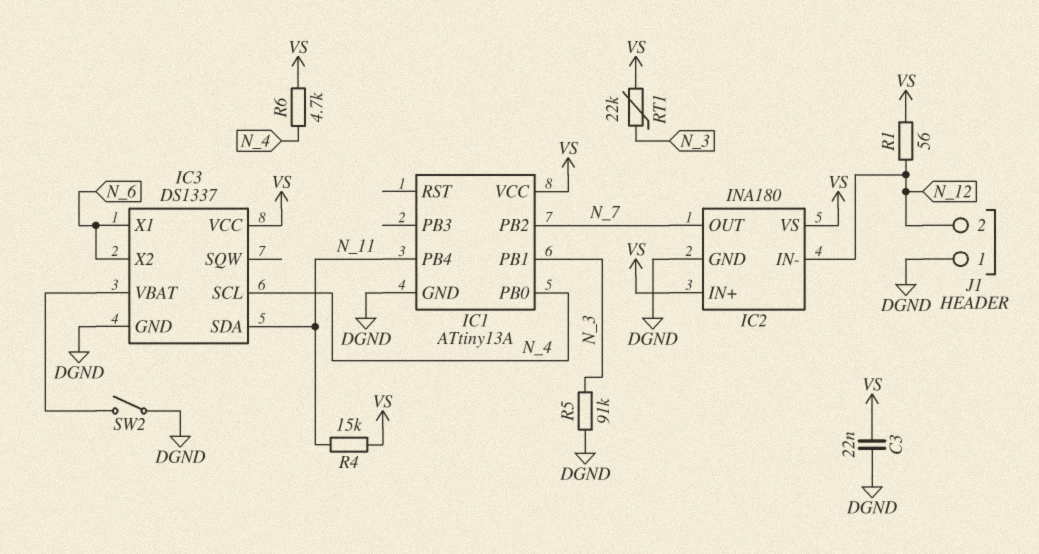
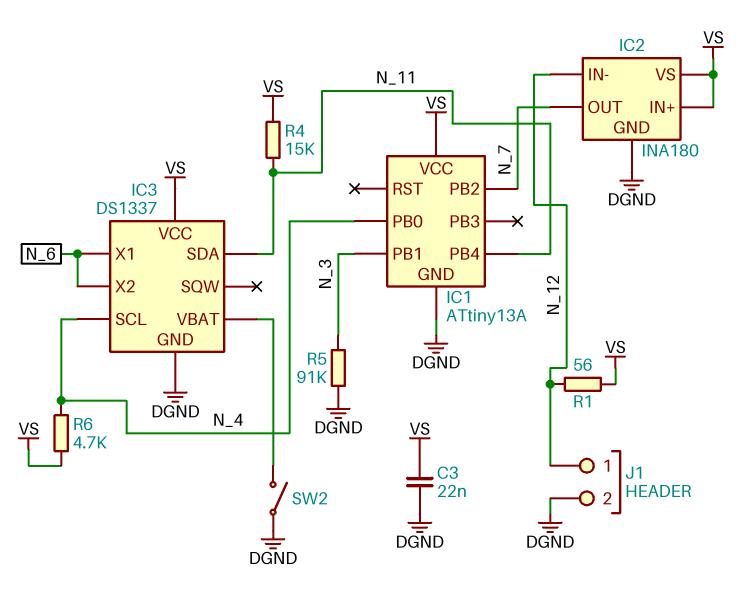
J1 pin 1: DGND -> N_12
J1 pin 2: N_12 -> DGND
RT1: 22k (N_3, VS) -> none

